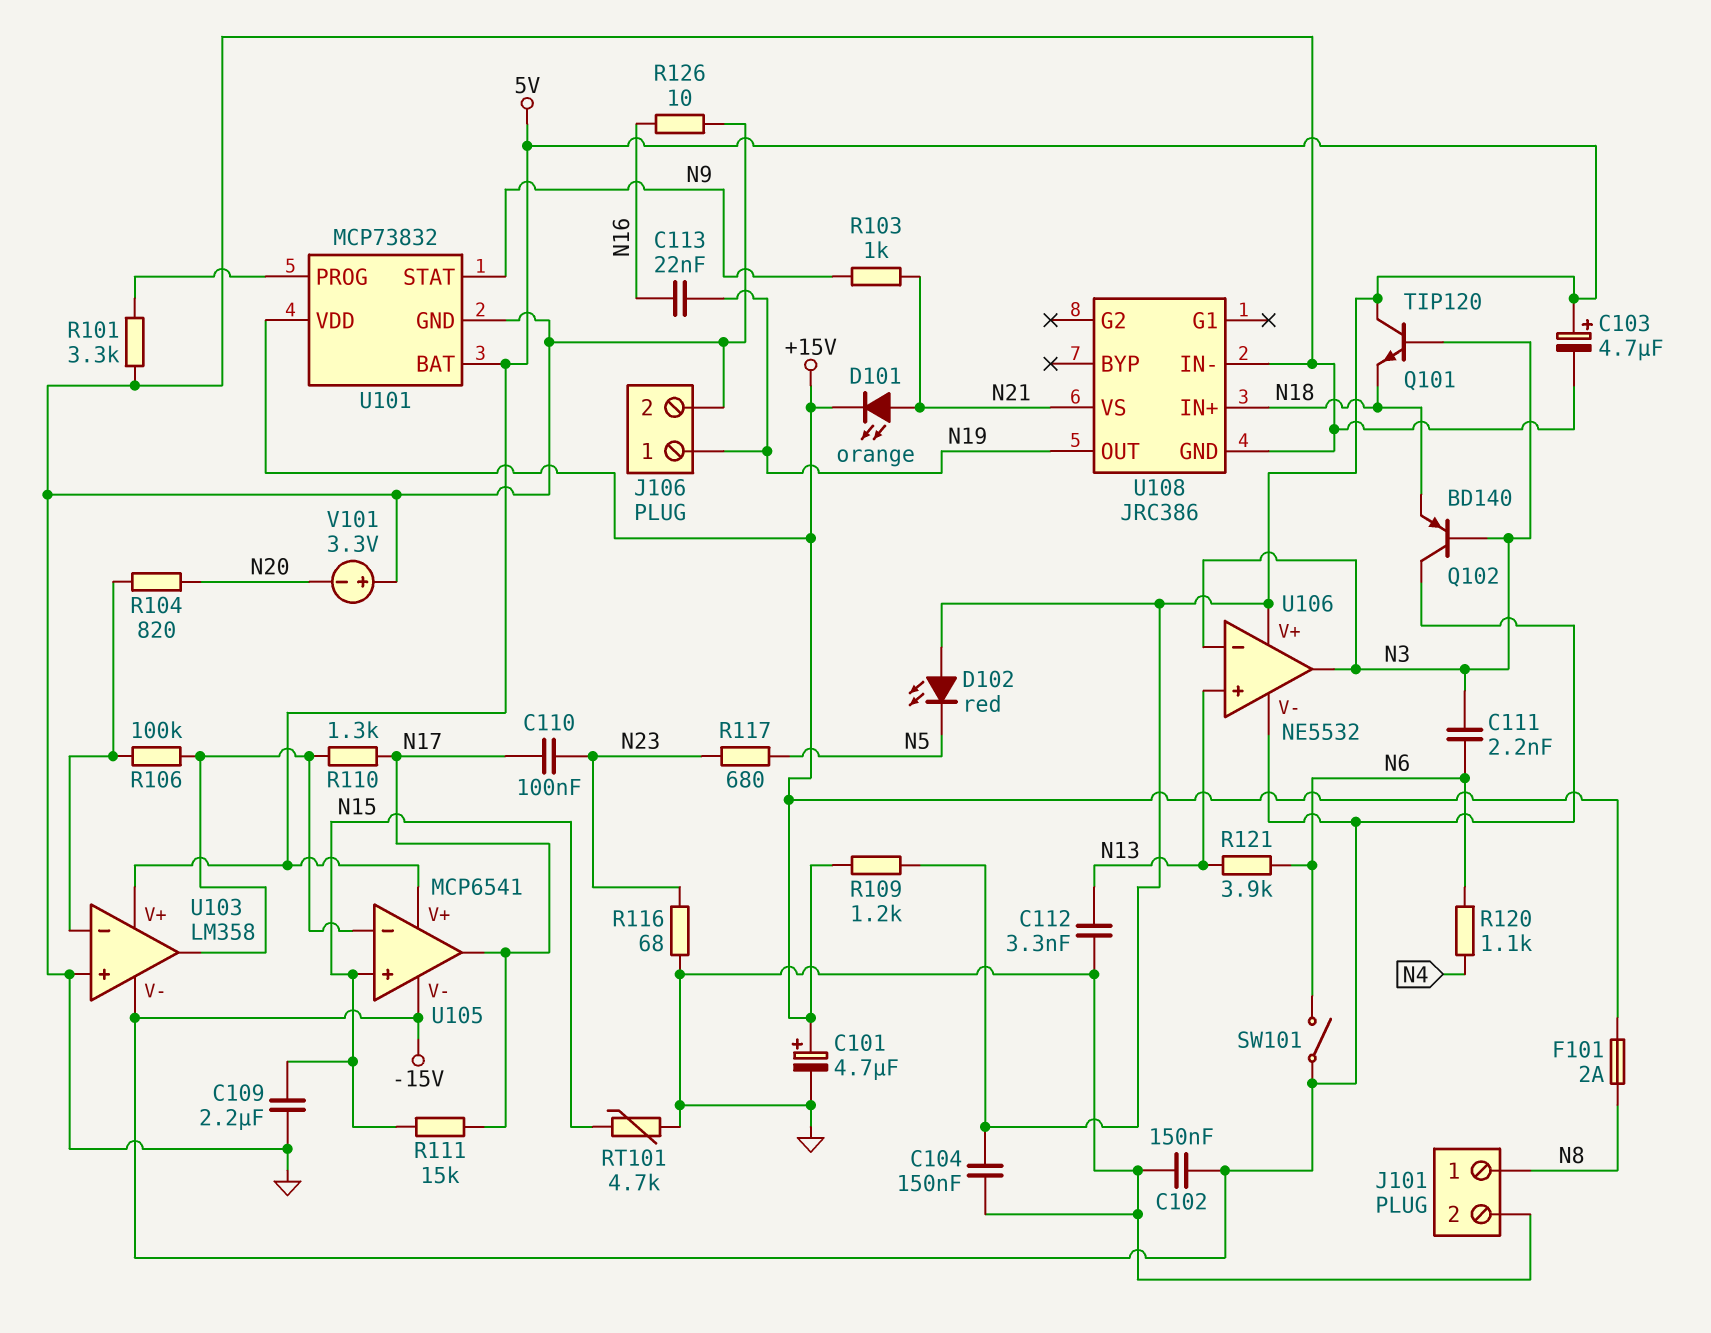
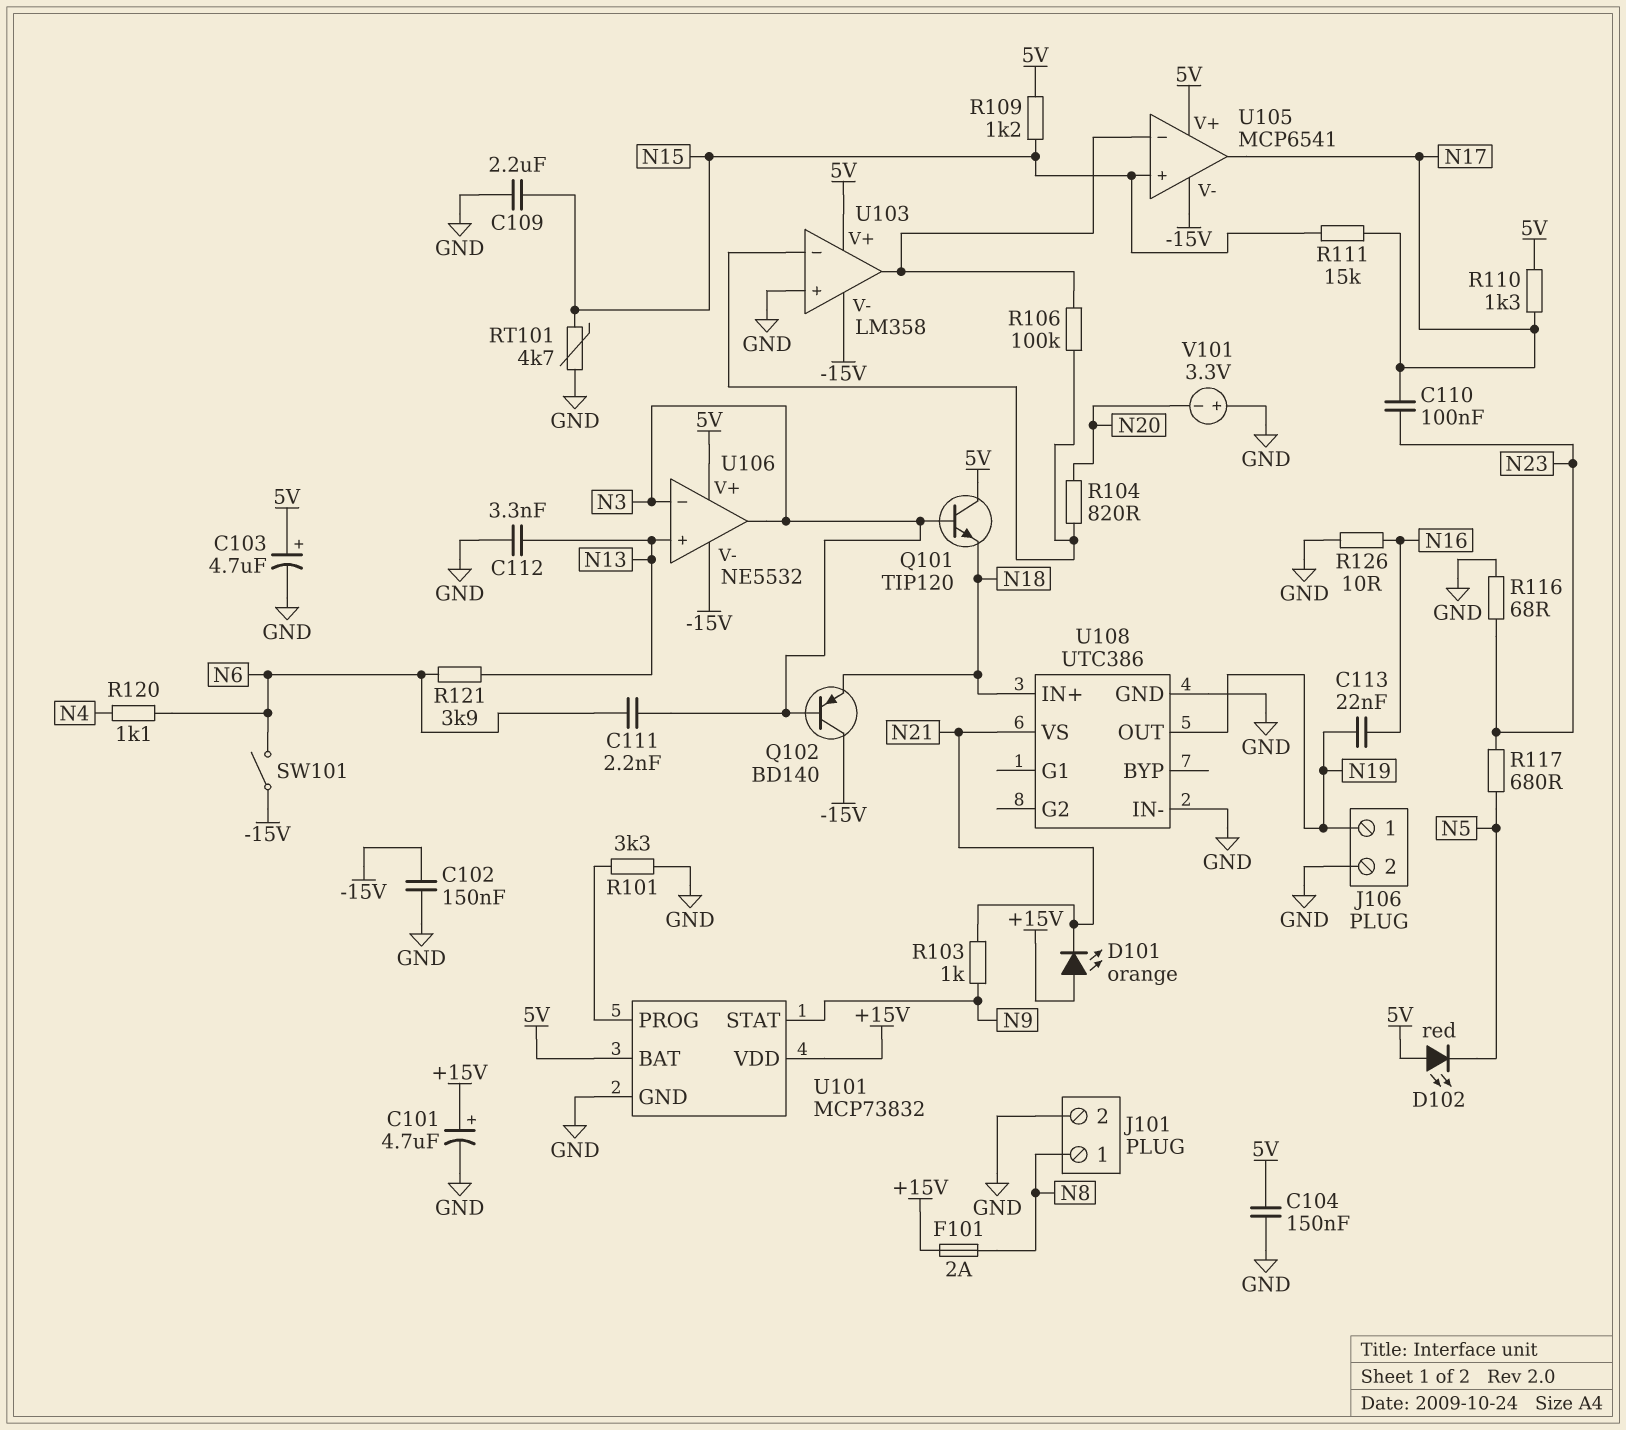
D101: LED orange (A N21, K +15V) -> LED orange (A +15V, K N21)
R109: 1.2k (+15V, 5V) -> 1.2k (5V, N15)
R110: 1.3k (N17, U103/out) -> 1.3k (5V, N17)
U108: JRC386 -> UTC386

